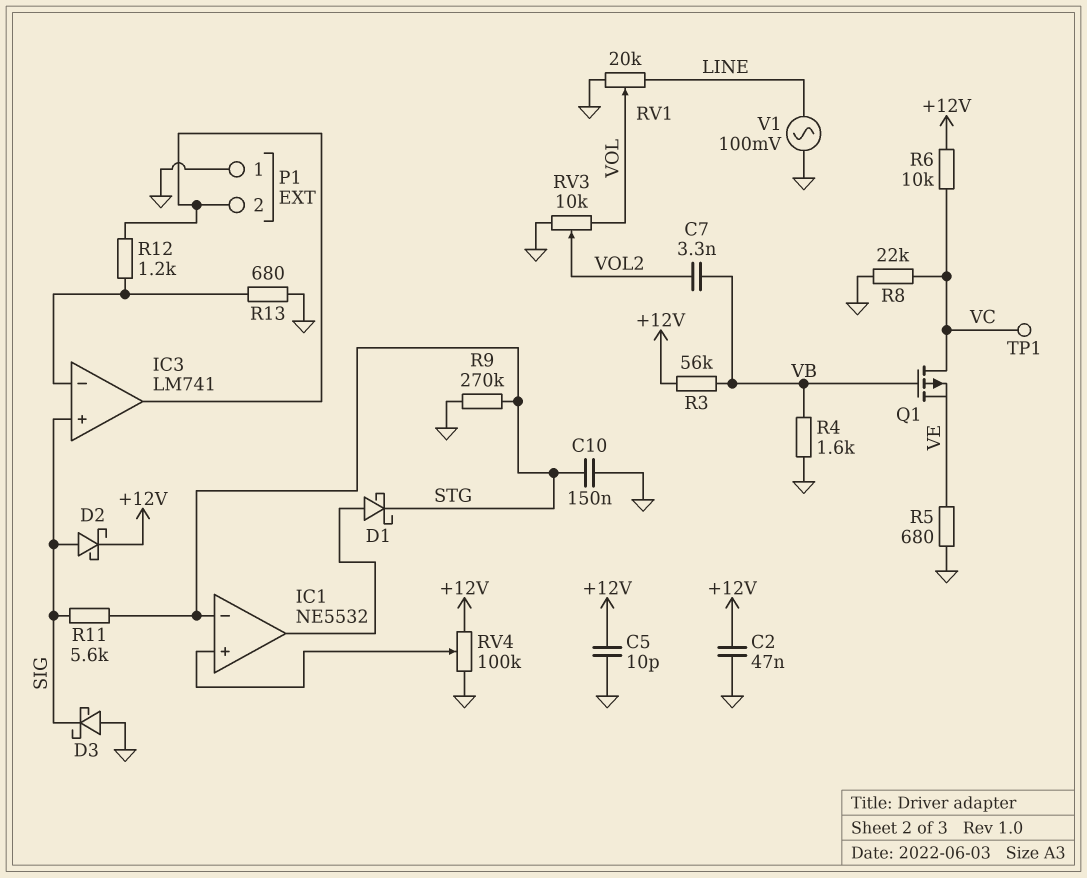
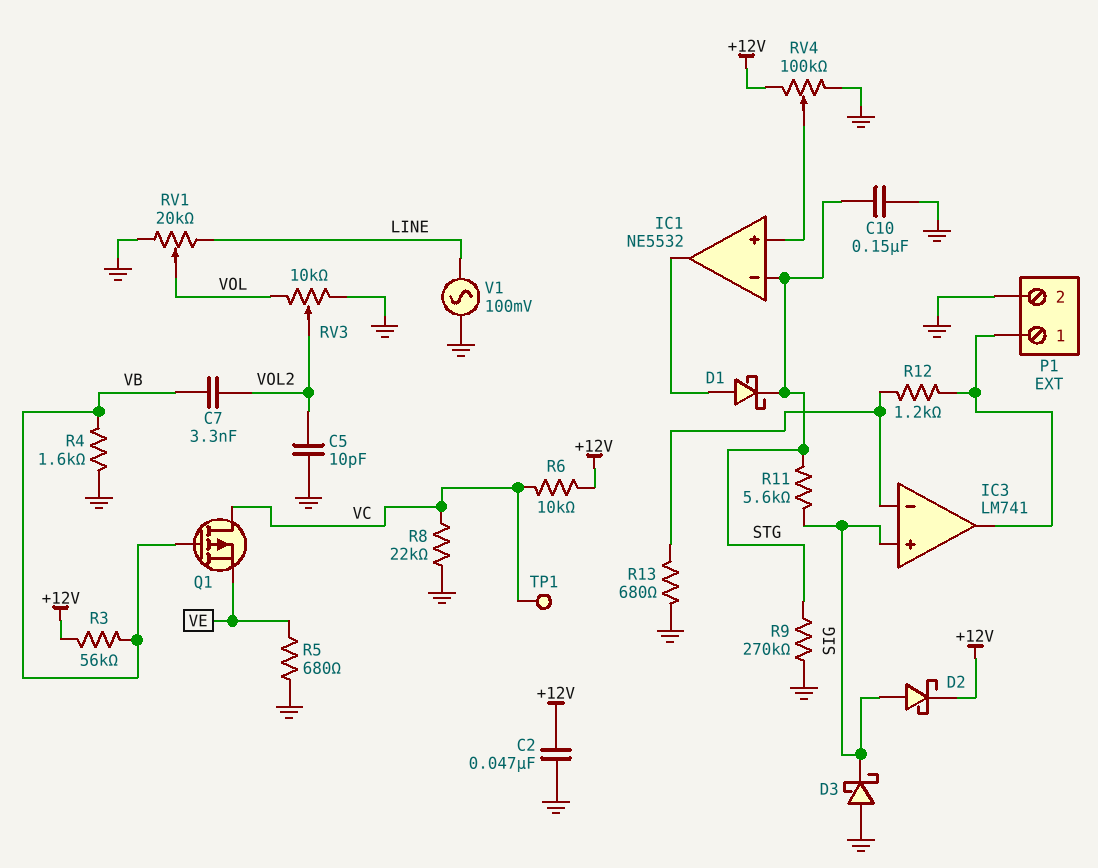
C5: 10pF (+12V, GND) -> 10pF (GND, VOL2)
P1 pin 1: GND -> IC3/out
P1 pin 2: IC3/out -> GND

